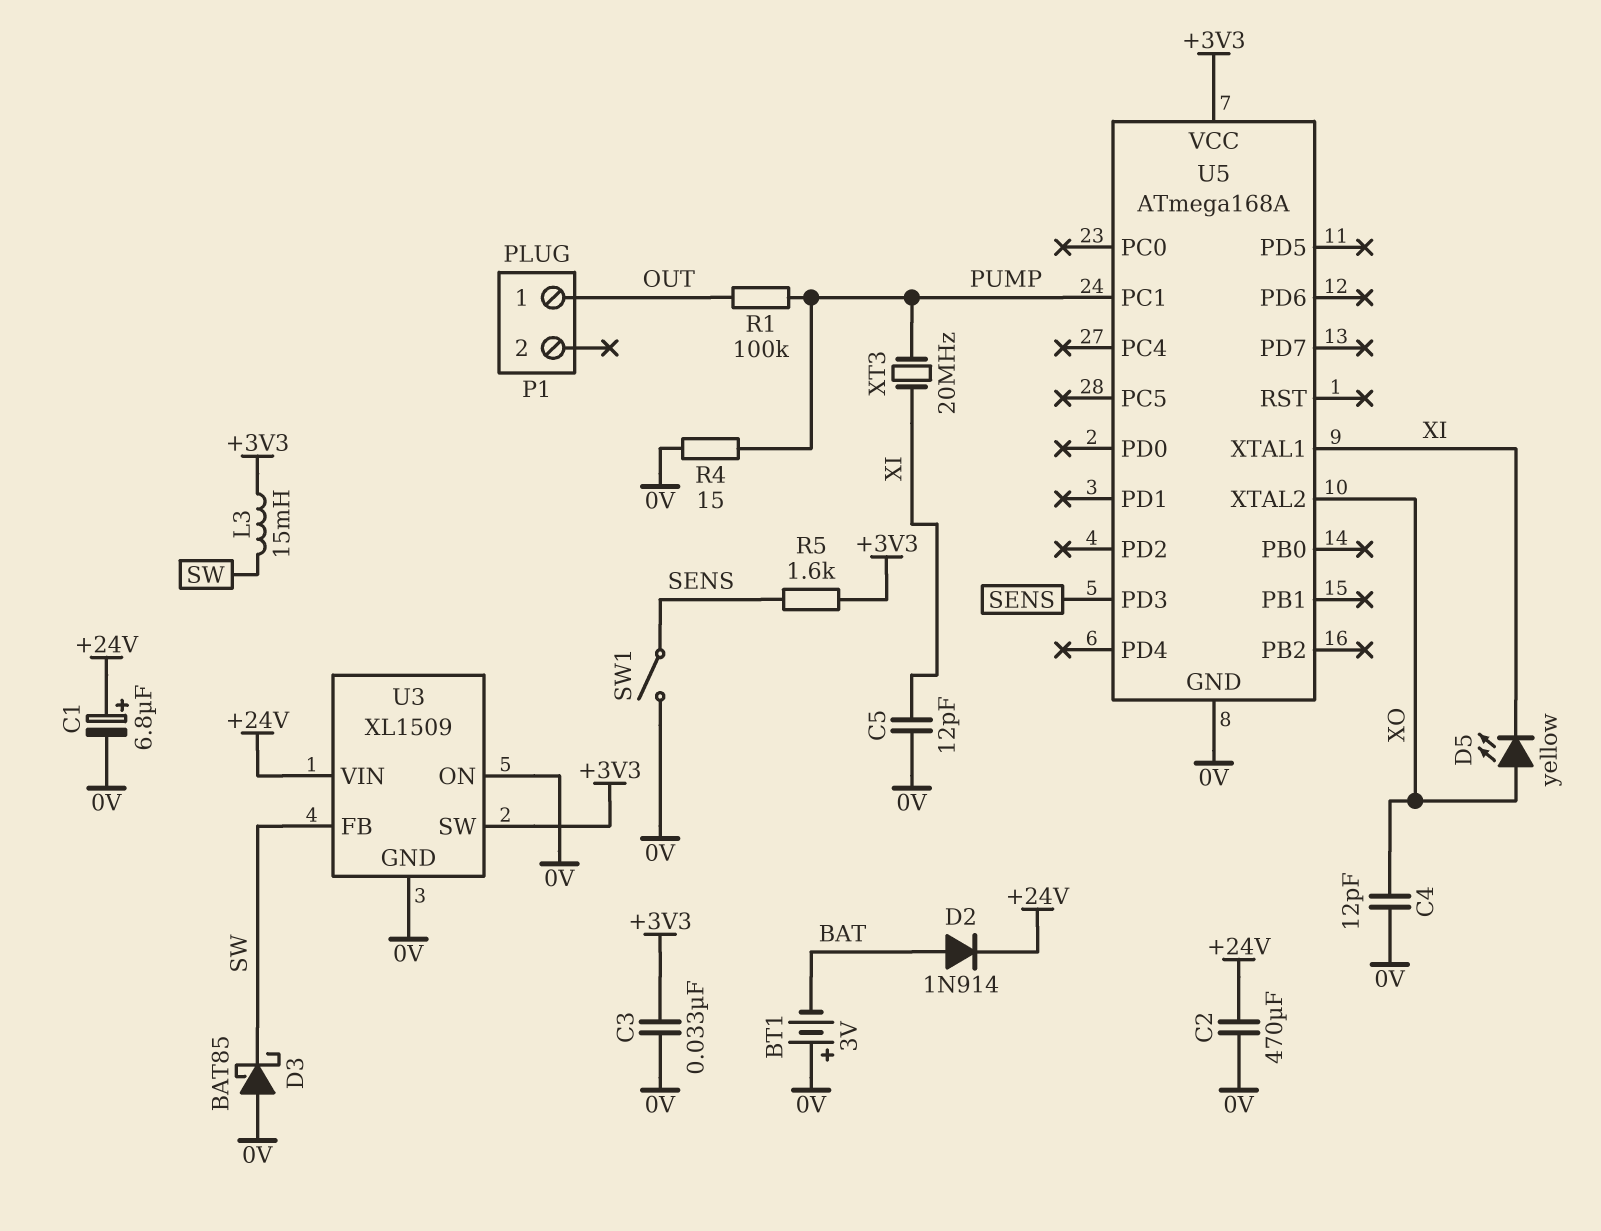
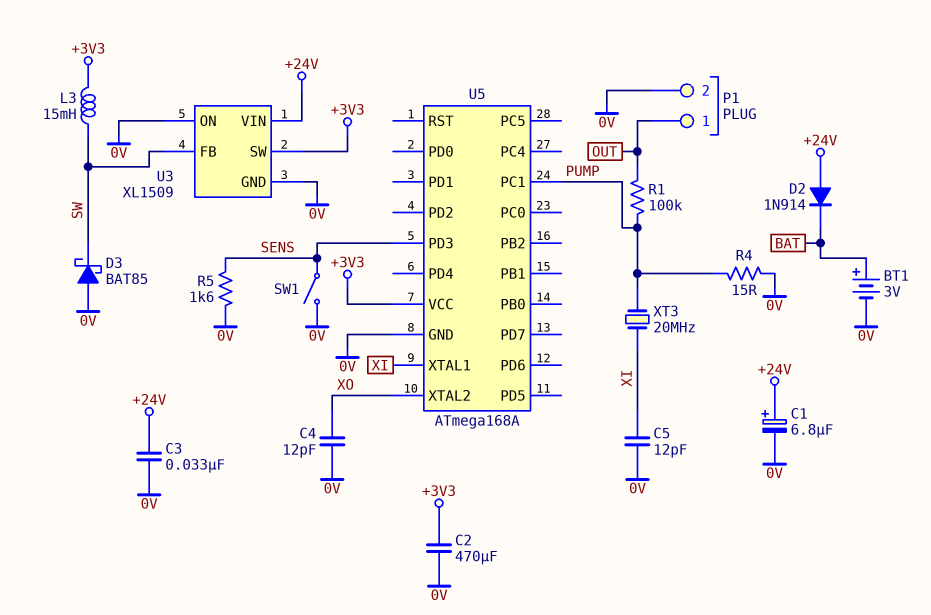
BT1: 3V (plus 0V, minus BAT) -> 3V (plus BAT, minus 0V)
C2: 470uF (+24V, 0V) -> 470uF (+3V3, 0V)
C3: 33nF (+3V3, 0V) -> 33nF (+24V, 0V)
D2: diode 1N914 (A BAT, K +24V) -> diode 1N914 (A +24V, K BAT)
D5: LED yellow (A XO, K XI) -> none
P1 pin 2: none -> 0V
R5: 1.6k (+3V3, SENS) -> 1.6k (0V, SENS)

